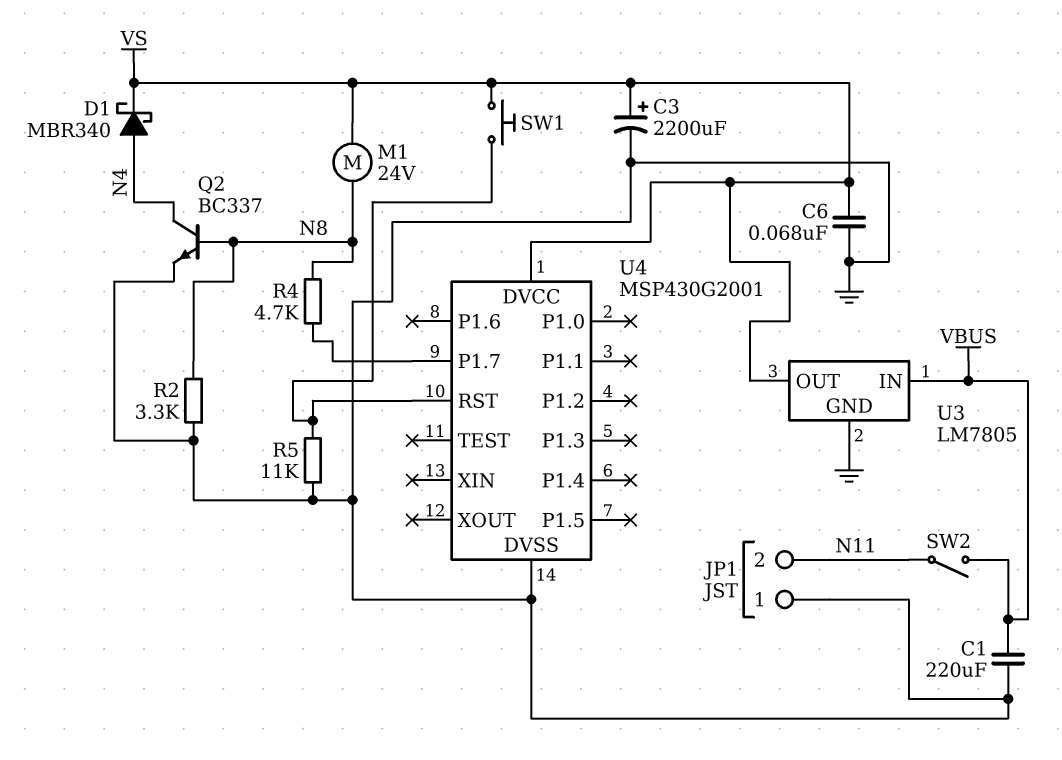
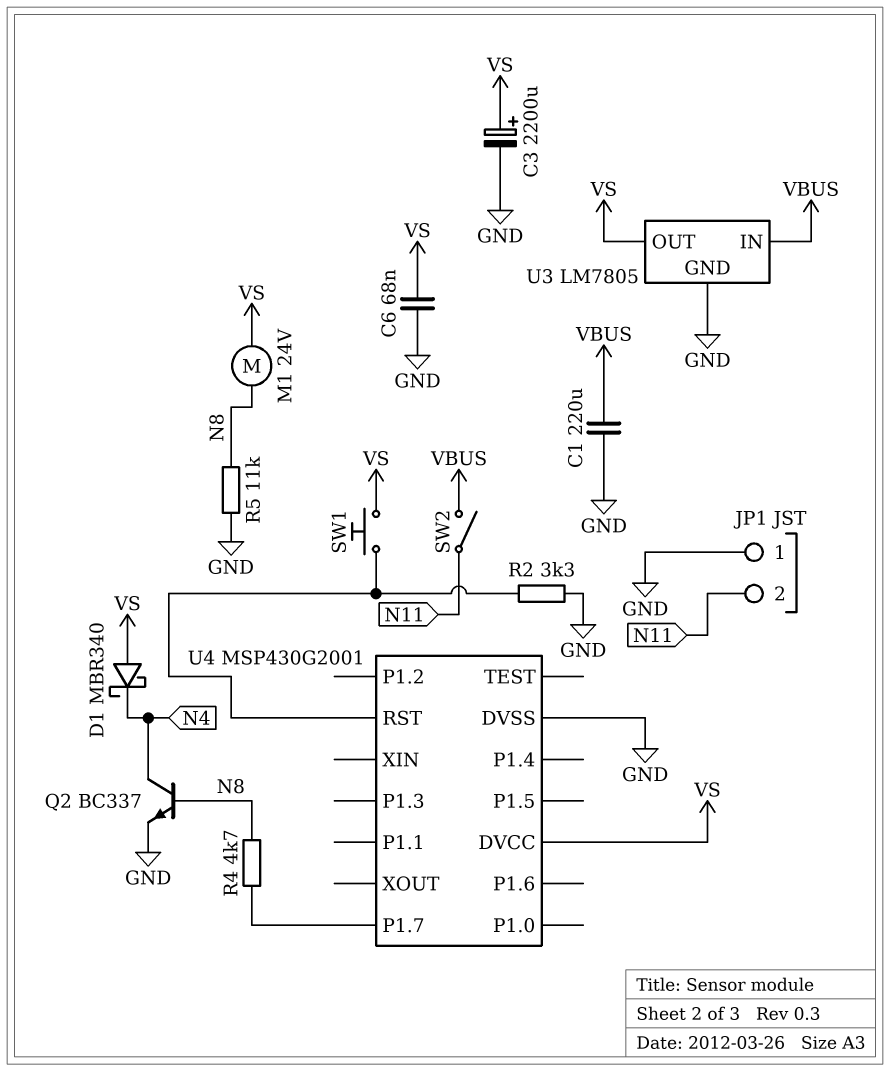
D1: schottky MBR340 (A N4, K VS) -> schottky MBR340 (A VS, K N4)
R2: 3.3k (GND, N8) -> 3.3k (GND, U4/RST)
R5: 11k (GND, U4/RST) -> 11k (GND, N8)

